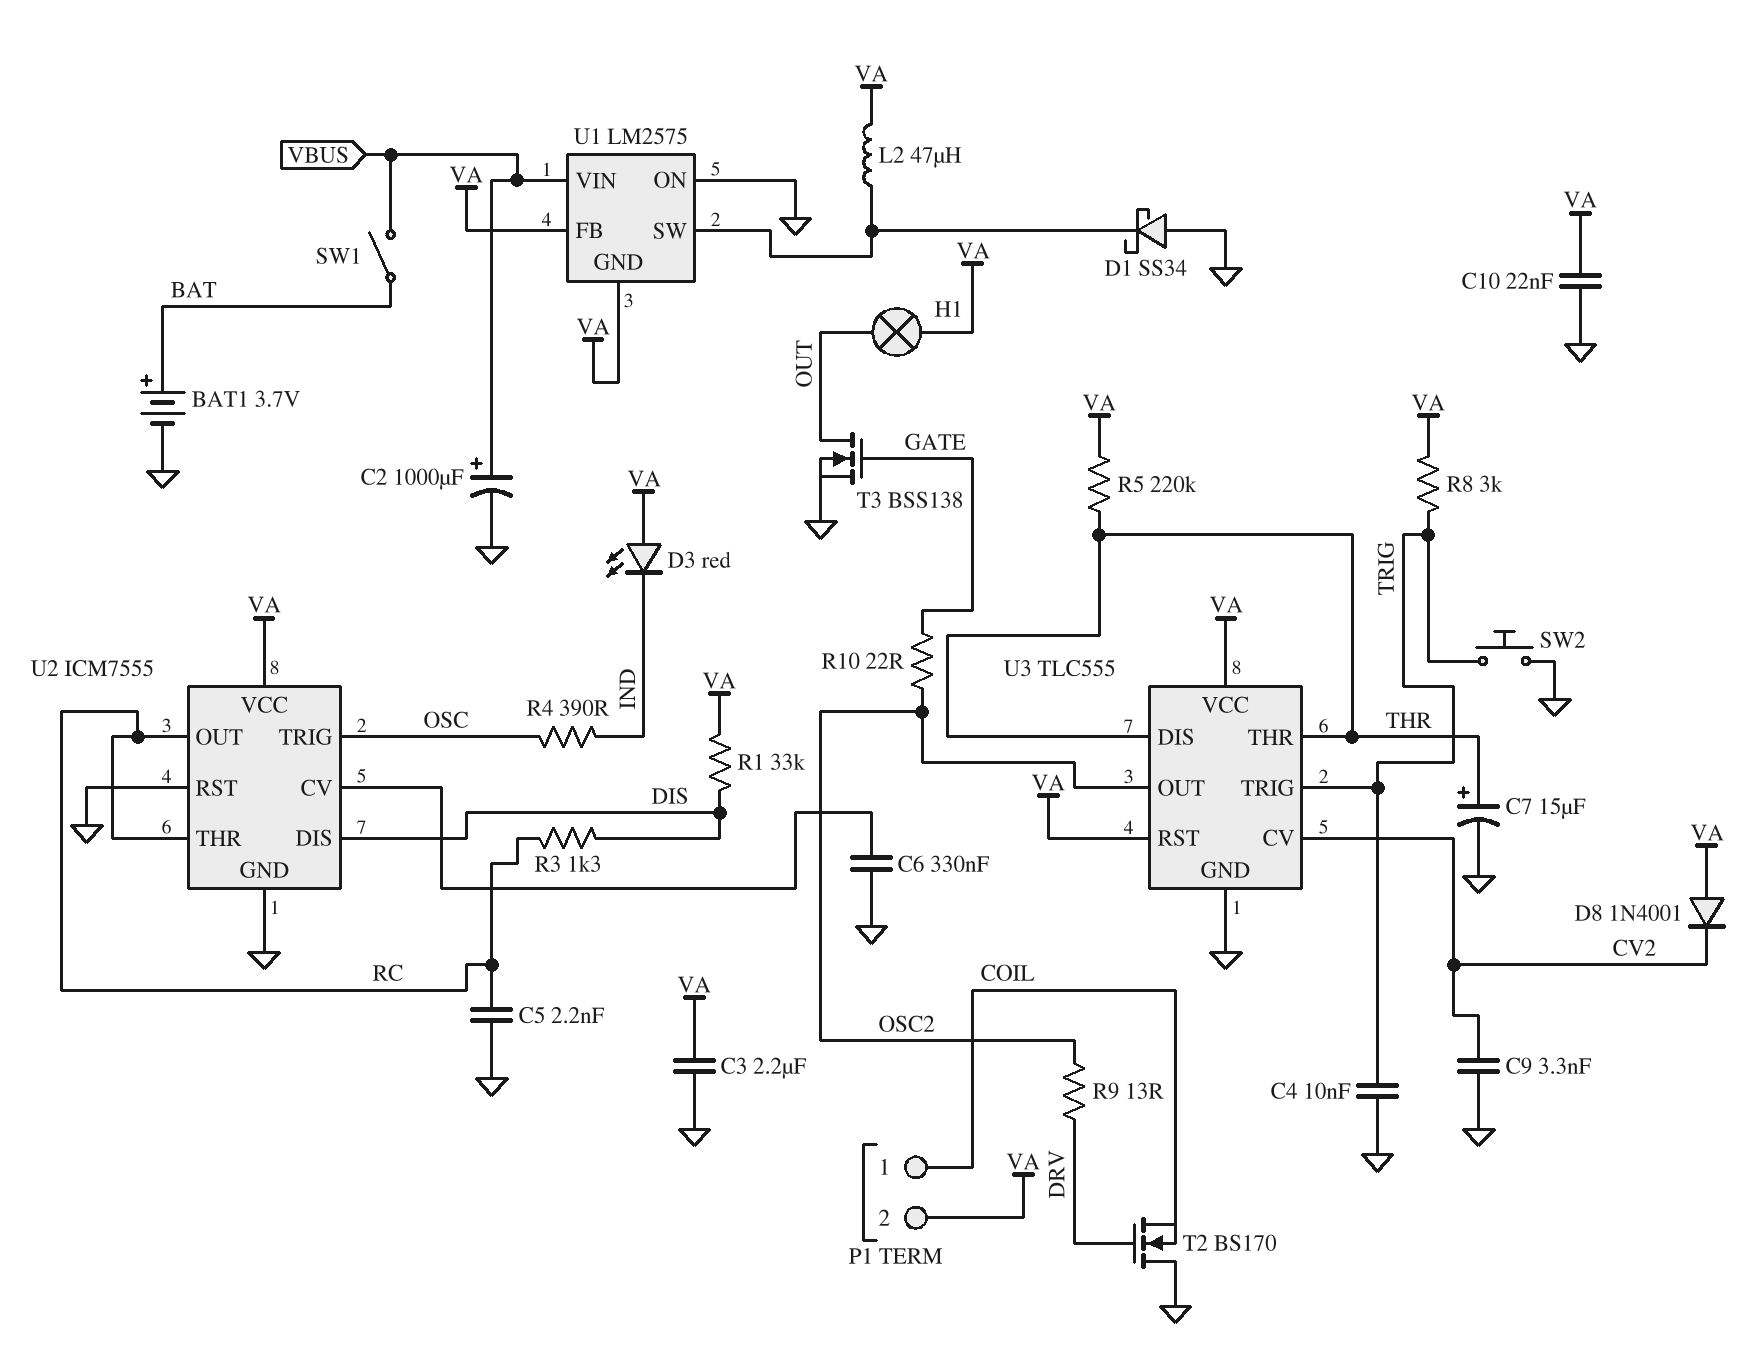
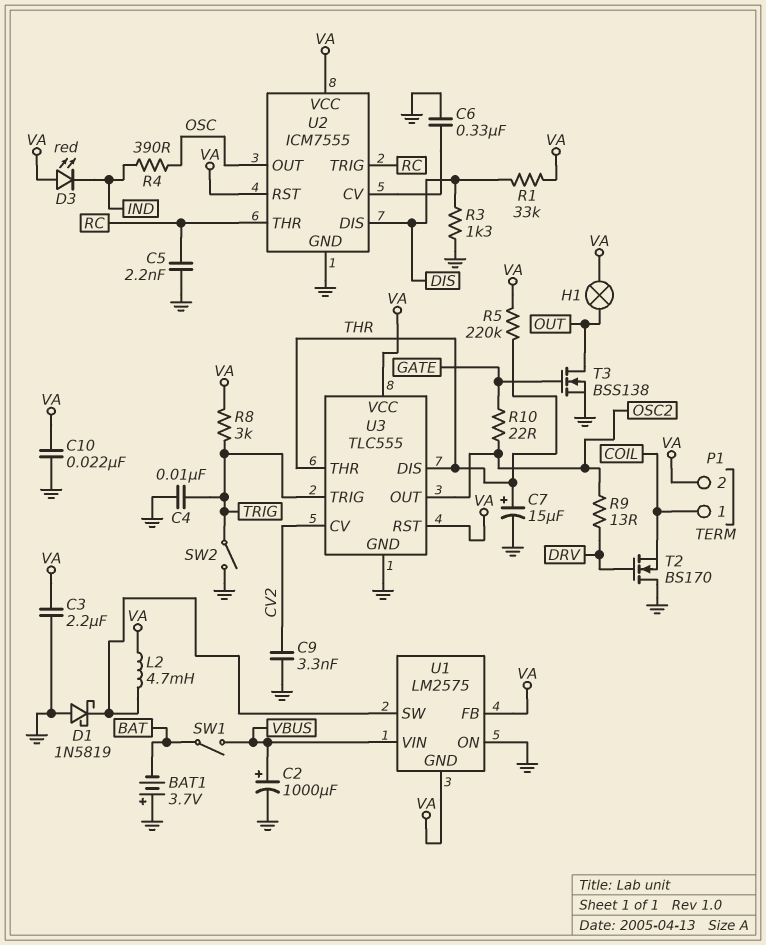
BAT1: 3.7V (plus BAT, minus GND) -> 3.7V (plus GND, minus BAT)
D1: schottky SS34 (A GND, K U1/SW) -> schottky 1N5819 (A GND, K U1/SW)
D8: diode 1N4001 (A VA, K CV2) -> none
L2: 47uH (U1/SW, VA) -> 4.7mH (U1/SW, VA)
R3: 1.3k (DIS, RC) -> 1.3k (DIS, GND)
SW2: button (GND, TRIG) -> switch (GND, TRIG)
U2 pin OUT: RC -> OSC
U2 pin RST: GND -> VA
U2 pin TRIG: OSC -> RC

